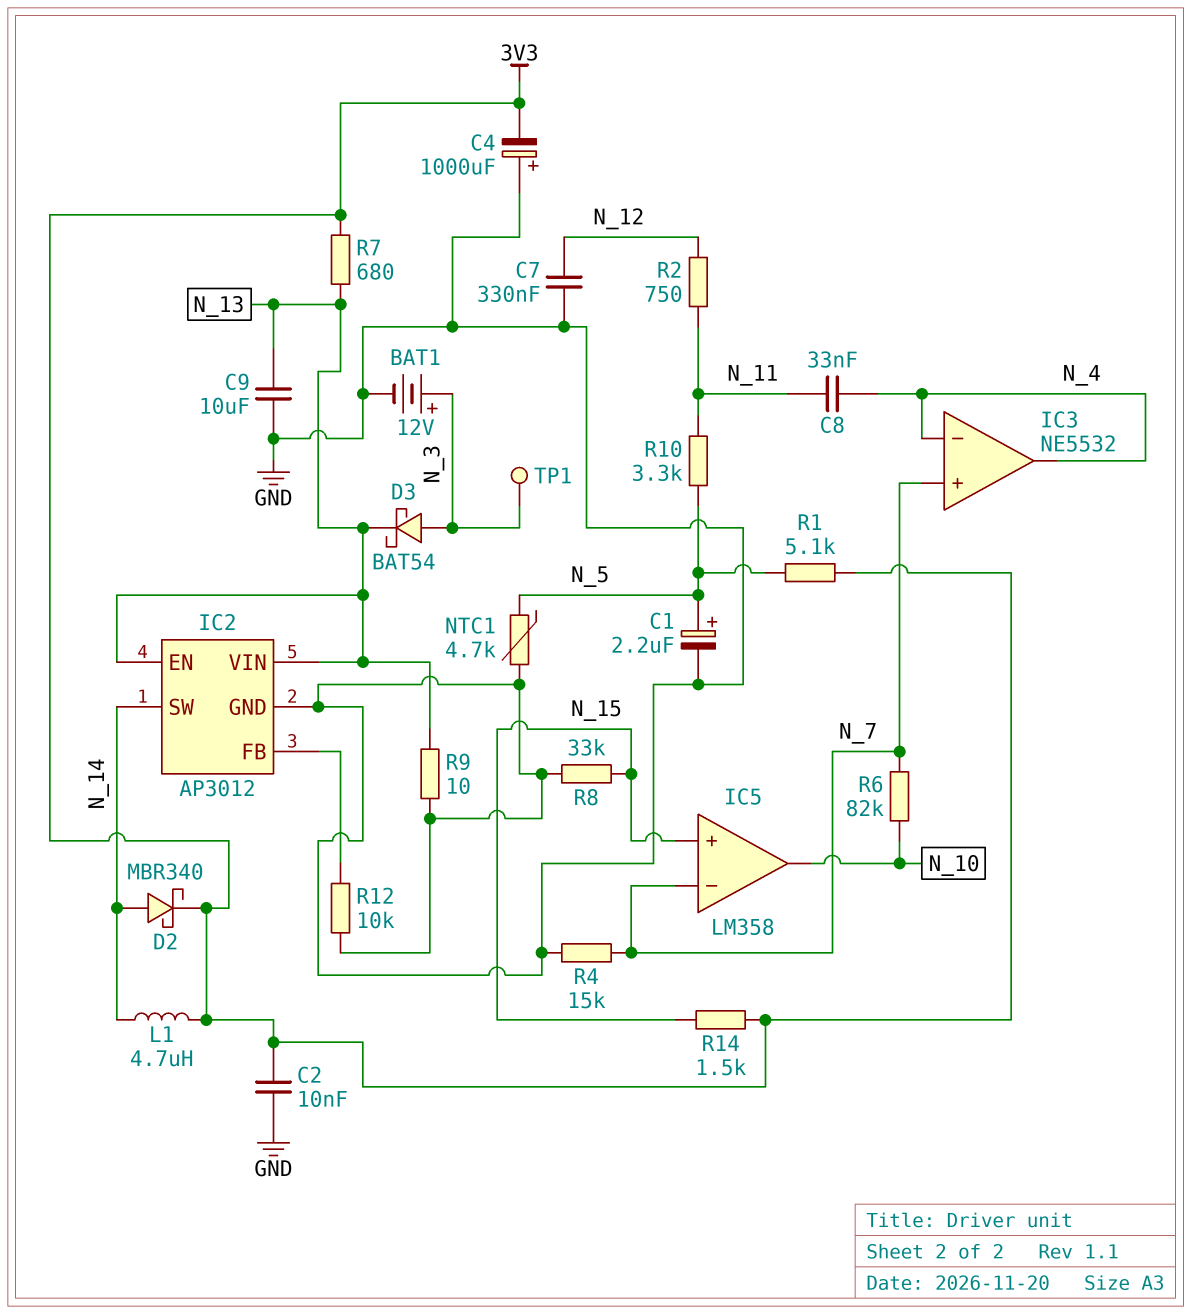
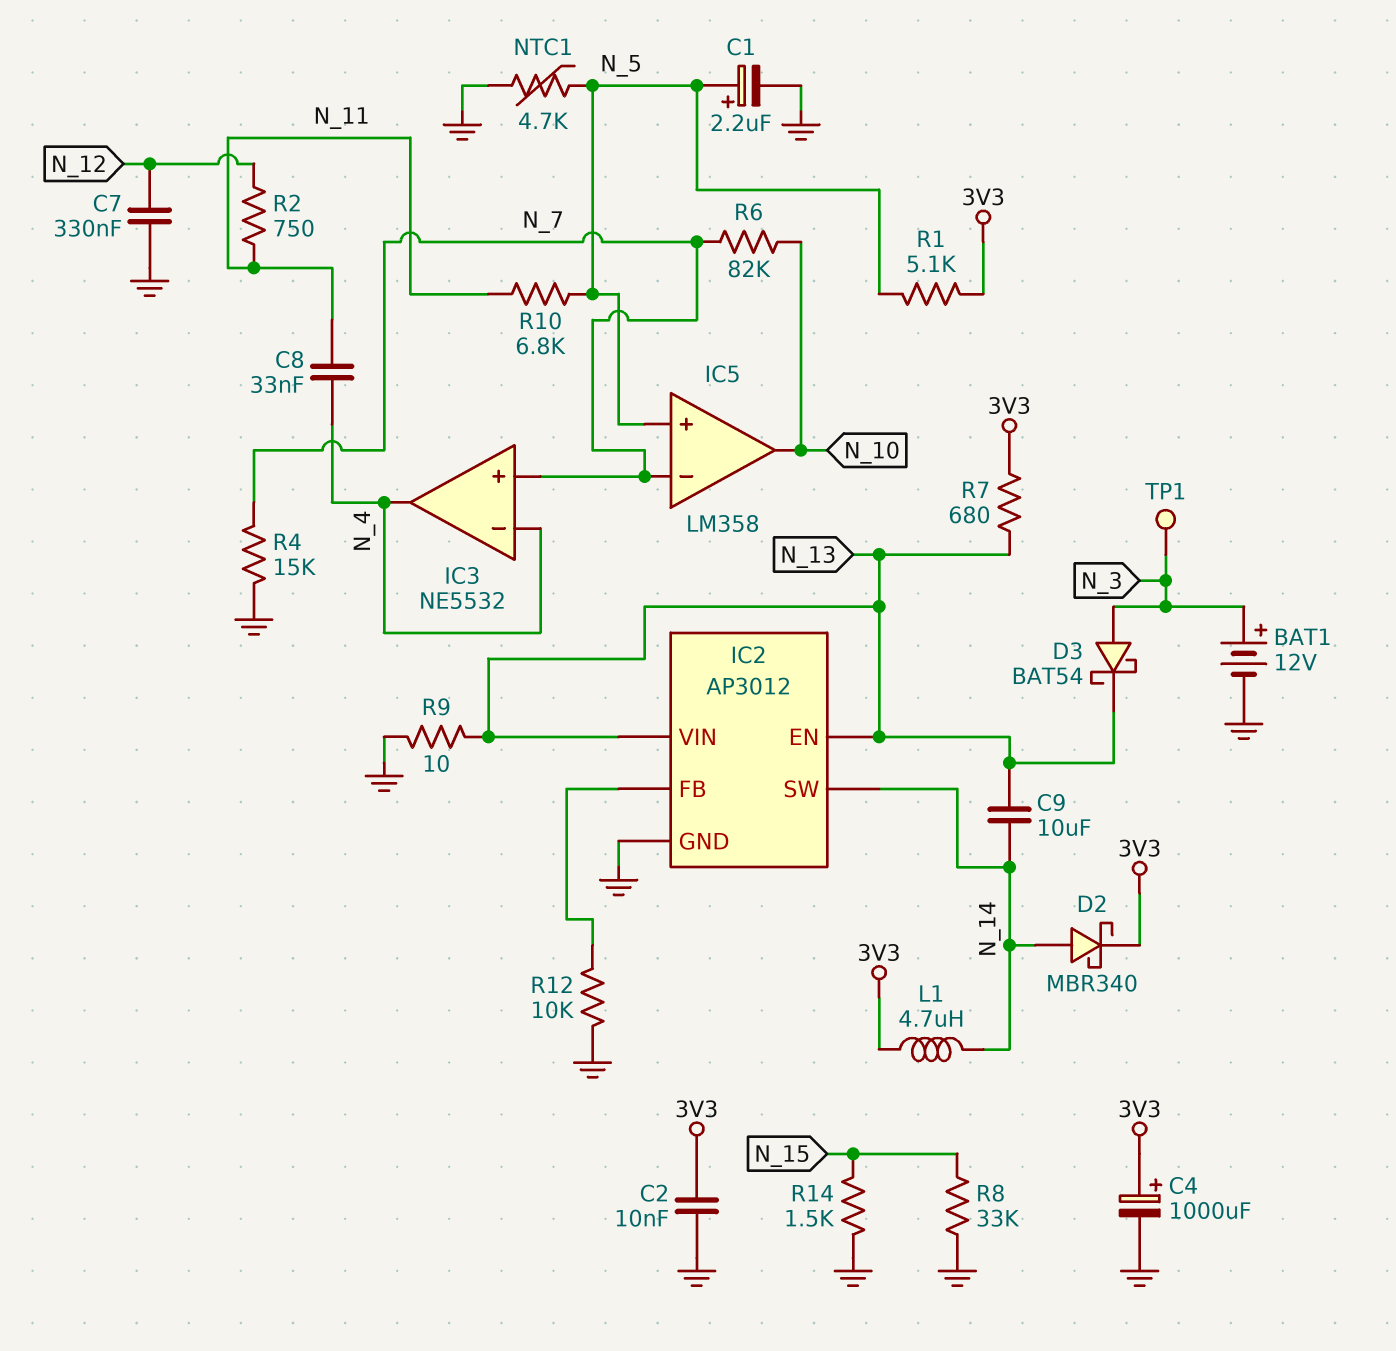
C4: 1000uF (plus GND, minus 3V3) -> 1000uF (plus 3V3, minus GND)
C9: 10uF (GND, N_13) -> 10uF (N_13, N_14)
IC5 pin in+: N_15 -> N_5
R10: 3.3k (N_5, N_11) -> 6.8k (N_5, N_11)
R14: 1.5k (3V3, N_15) -> 1.5k (GND, N_15)

